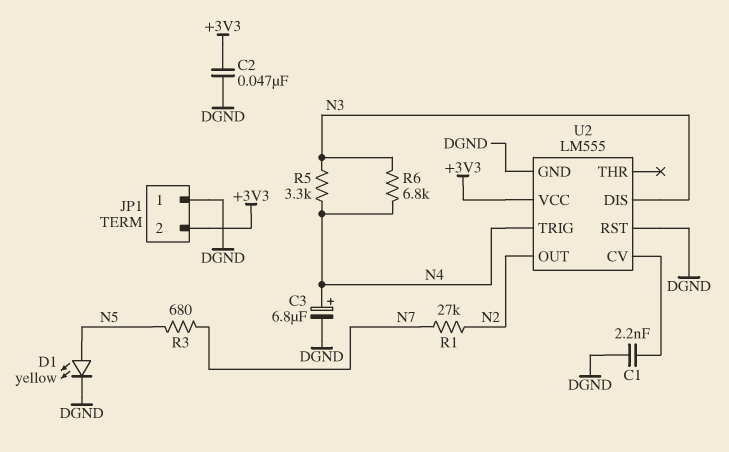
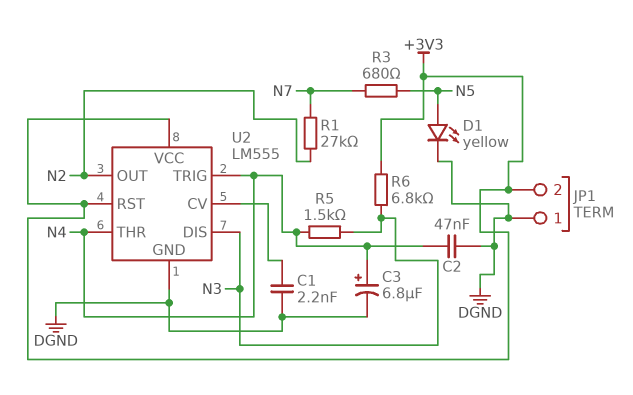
C2: 47nF (+3V3, DGND) -> 47nF (DGND, N4)
R5: 3.3k (N3, N4) -> 1.5k (N3, N4)
R6: 6.8k (N3, N4) -> 6.8k (+3V3, N3)
U2 pin RST: DGND -> +3V3
U2 pin THR: none -> N4

